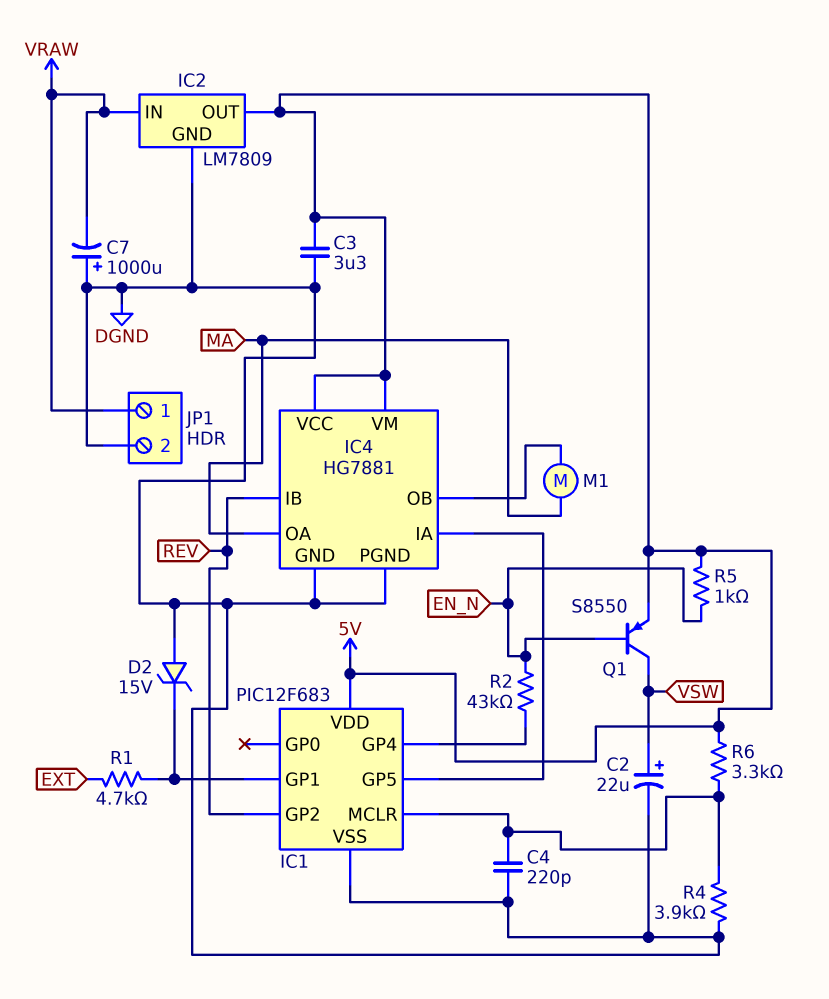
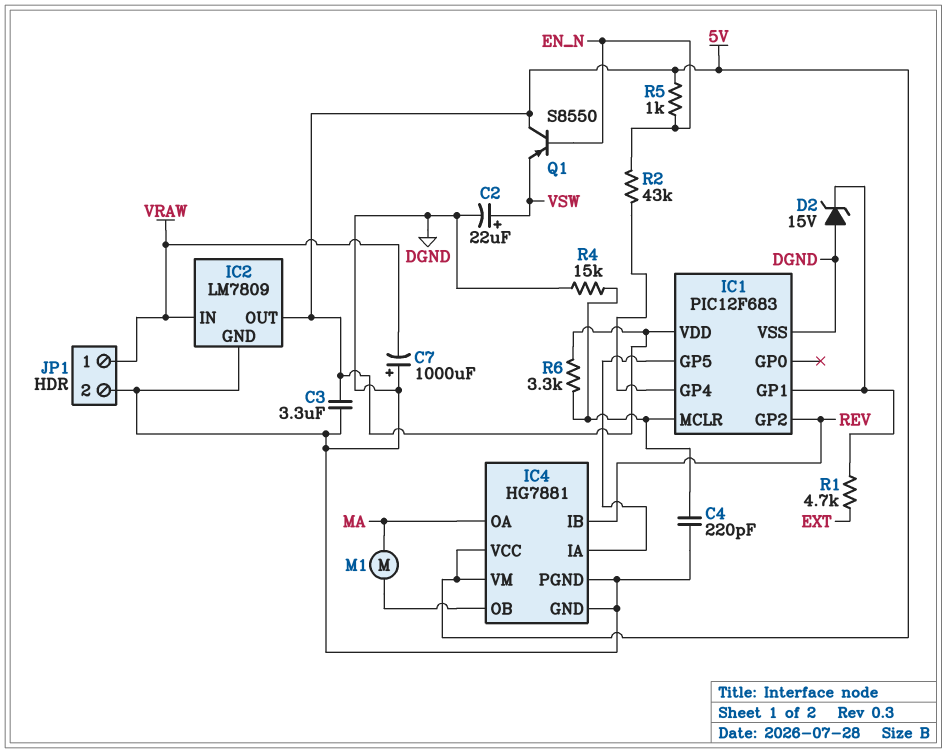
Q1: PNP S8550 (B EN_N, C VSW, E 5V) -> PNP S8550 (B EN_N, C 5V, E VSW)
R4: 3.9k (DGND, IC1/MCLR) -> 15k (DGND, IC1/MCLR)

